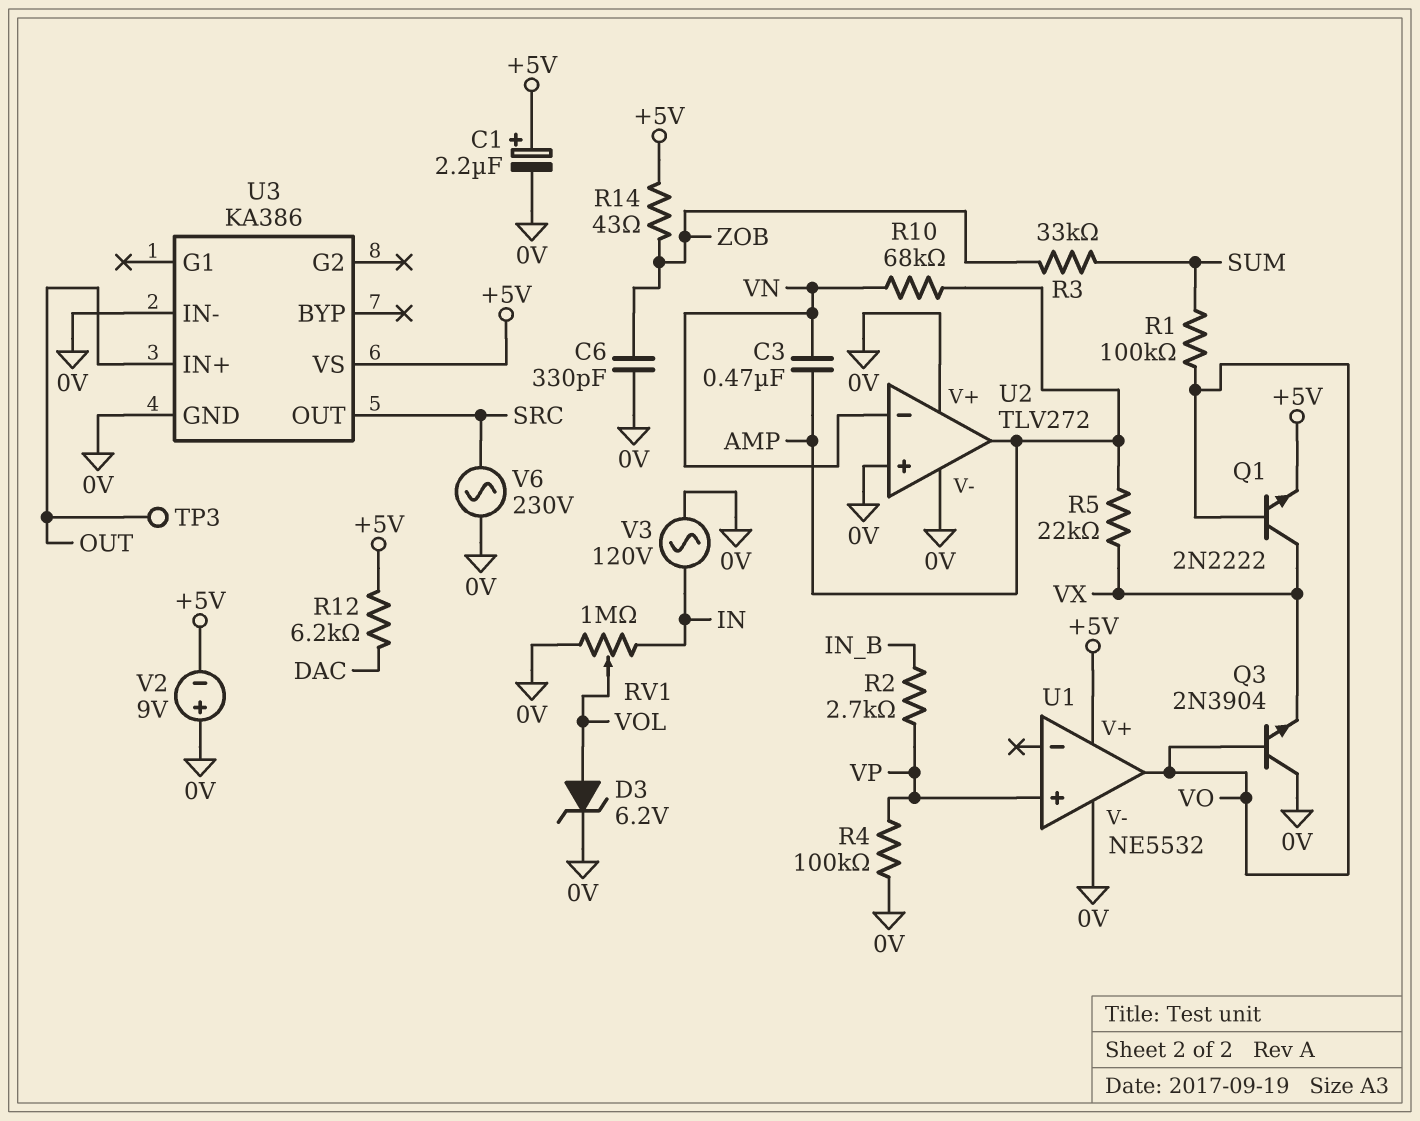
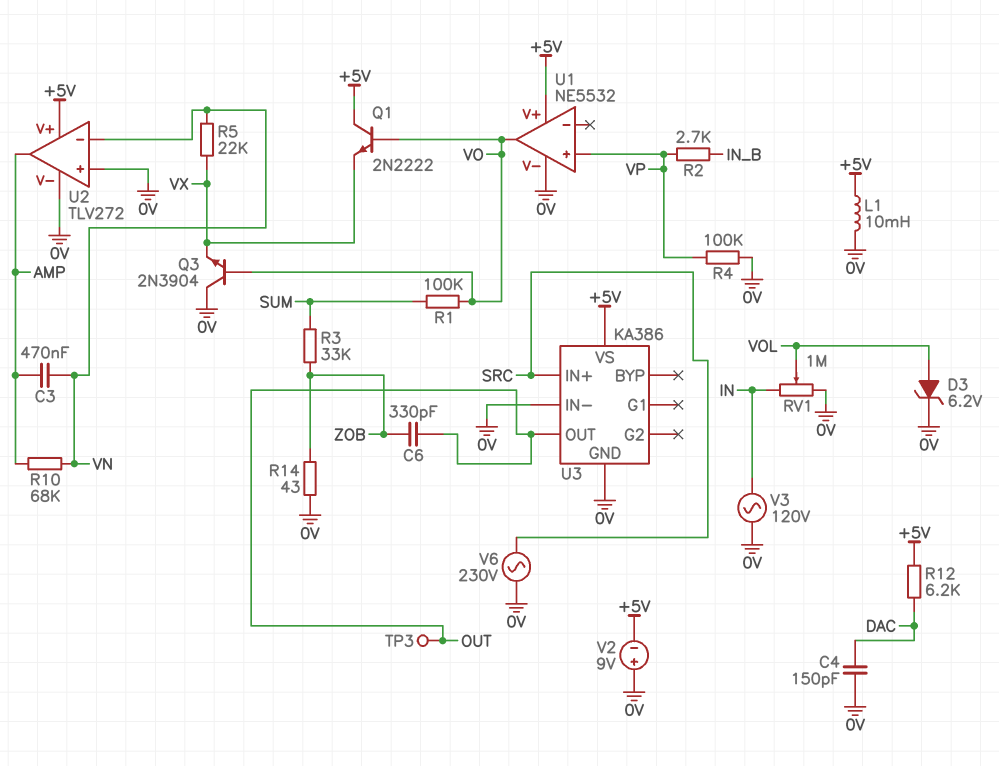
C1: 2.2uF (plus +5V, minus 0V) -> none
C4: none -> 150pF (0V, DAC)
C6: 330pF (0V, ZOB) -> 330pF (OUT, ZOB)
L1: none -> 10mH (+5V, 0V)
Q1: NPN 2N2222 (B VO, C VX, E +5V) -> NPN 2N2222 (B VO, C +5V, E VX)
R5: 22k (AMP, VX) -> 22k (VN, VX)
R14: 43 (+5V, ZOB) -> 43 (0V, ZOB)
U2 pin V+: 0V -> +5V
U3 pin IN+: OUT -> SRC
U3 pin OUT: SRC -> OUT

